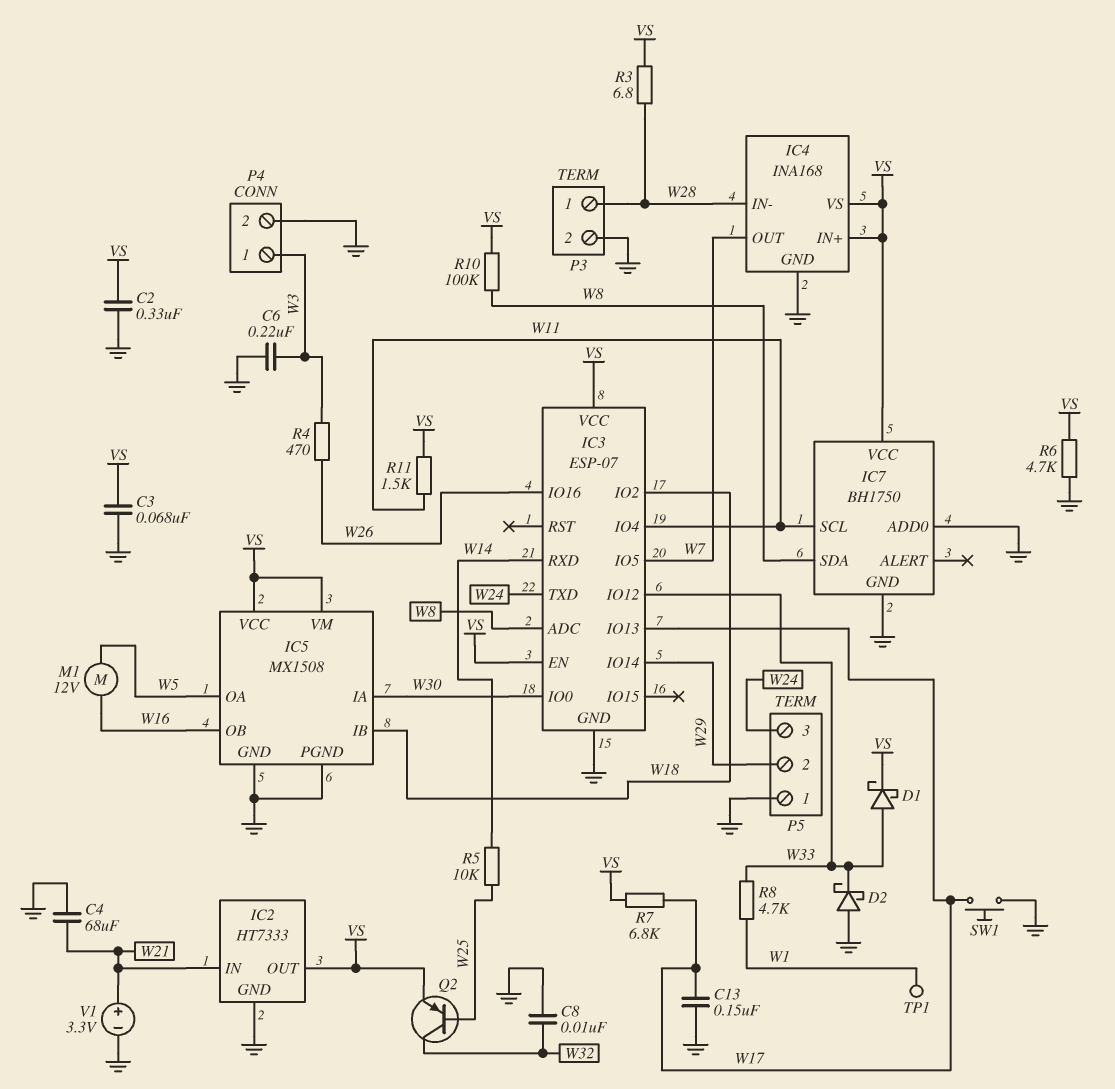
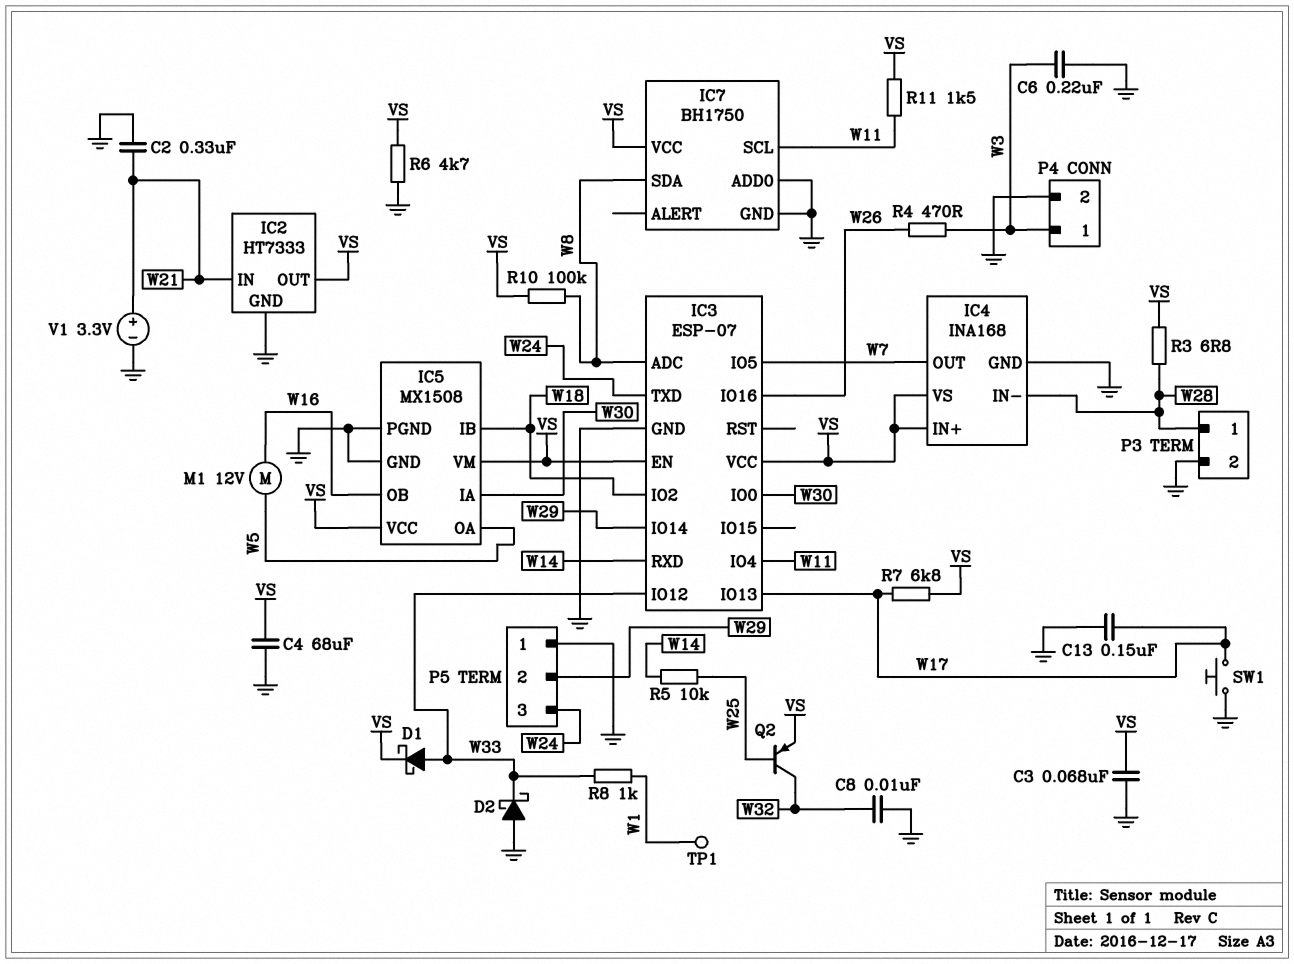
C2: 330nF (GND, VS) -> 330nF (GND, W21)
C4: 68uF (GND, W21) -> 68uF (GND, VS)
R8: 4.7k (W1, W33) -> 1k (W1, W33)

